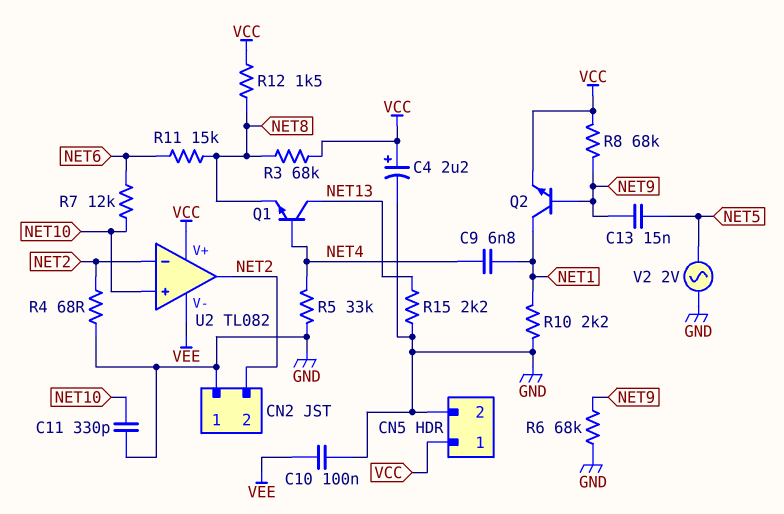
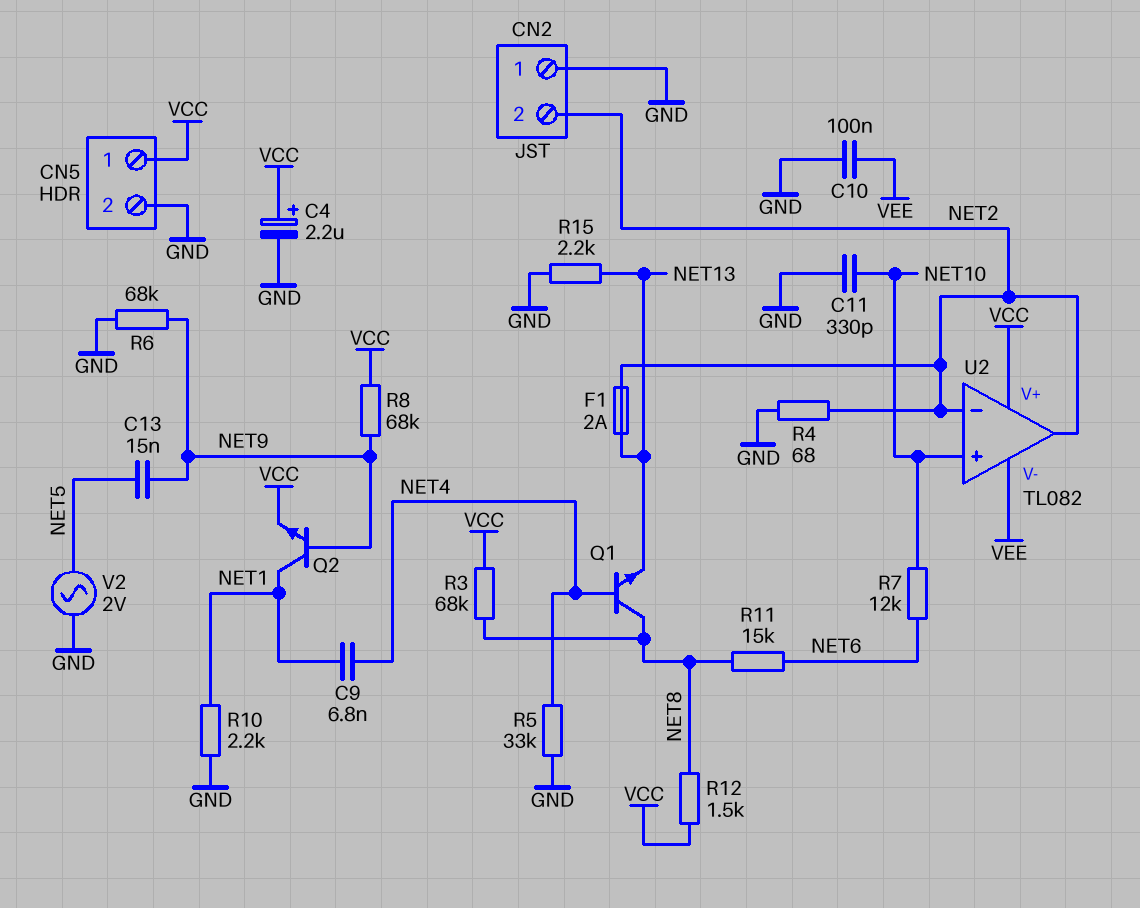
F1: none -> 2A (NET2, NET13)
Q1: NPN (B NET4, C NET13, E NET8) -> NPN (B NET4, C NET8, E NET13)

